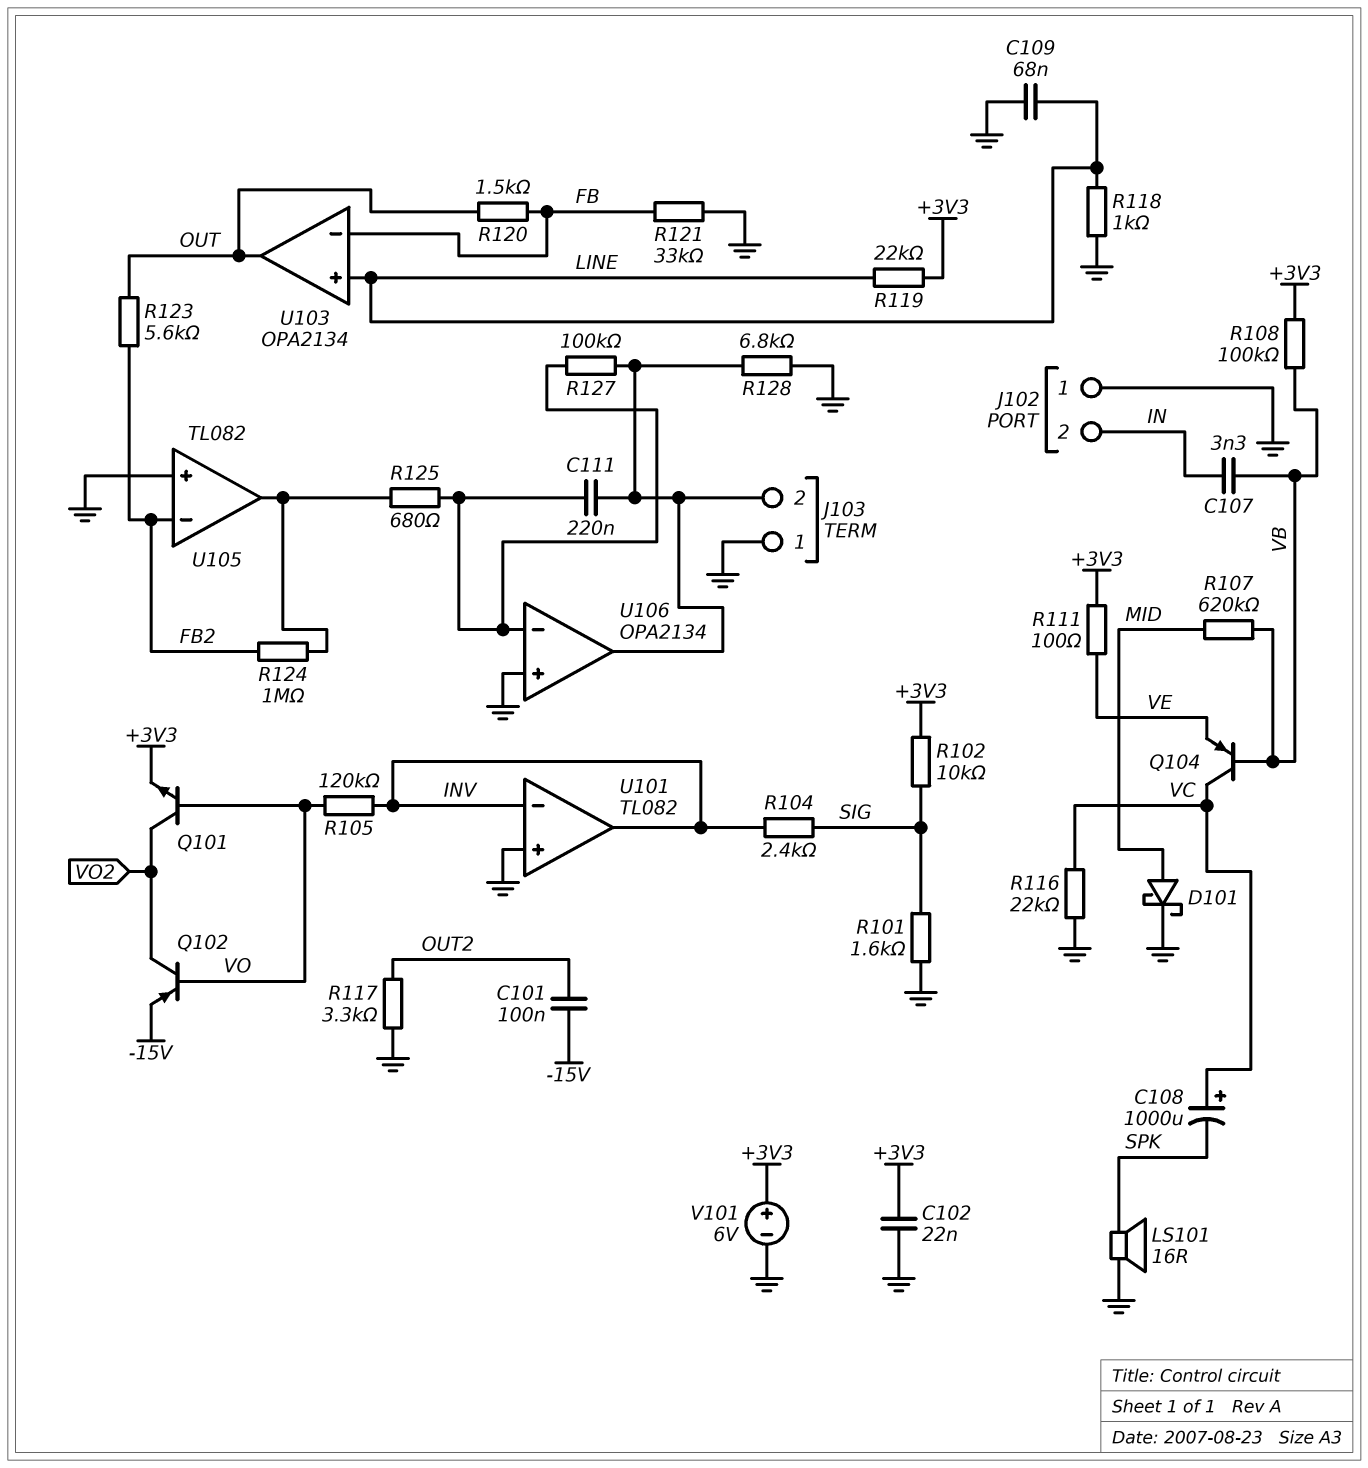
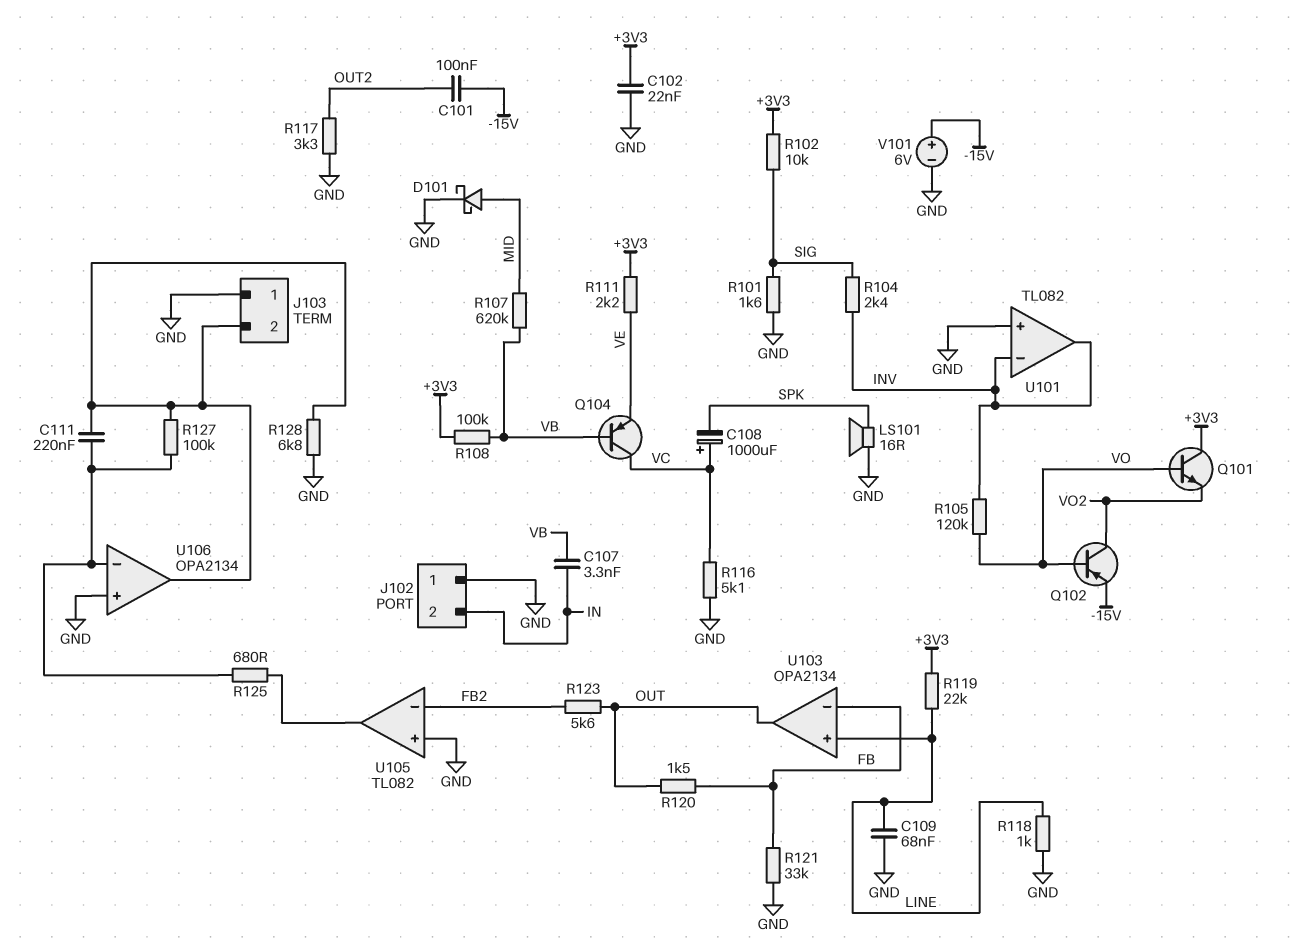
Q101: NPN (B VO, C VO2, E +3V3) -> NPN (B VO, C +3V3, E VO2)
R111: 100 (+3V3, VE) -> 2.2k (+3V3, VE)
R116: 22k (GND, VC) -> 5.1k (GND, VC)
R124: 1M (FB2, U105/out) -> none
V101: 6V (plus +3V3, minus GND) -> 6V (plus -15V, minus GND)

